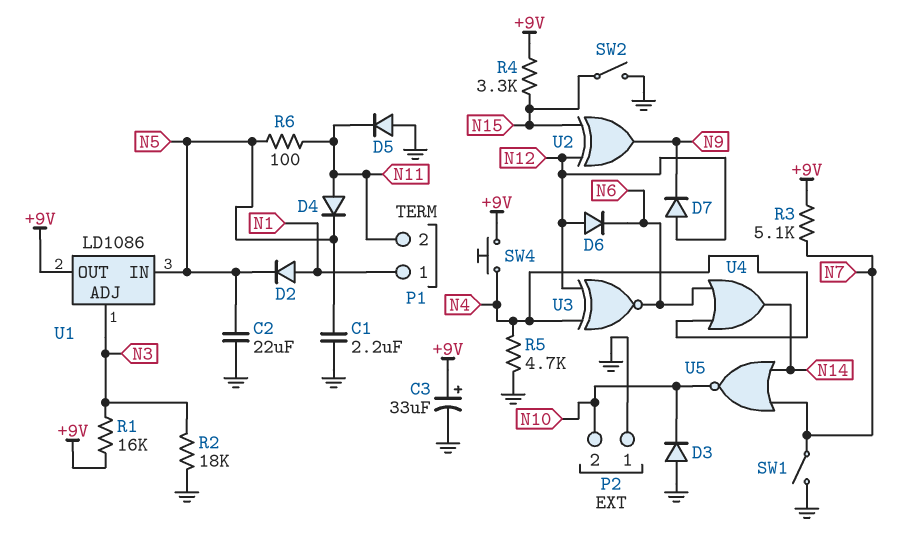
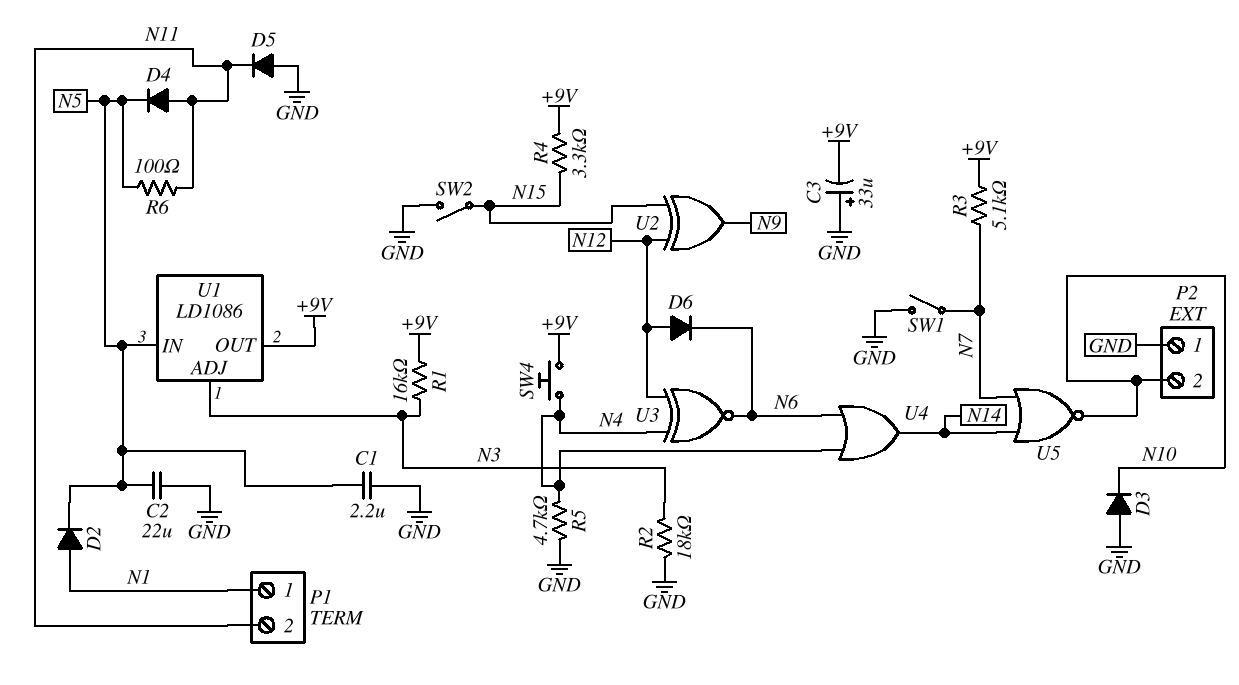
C3: 33uF (plus +9V, minus GND) -> 33uF (plus GND, minus +9V)
D7: diode (A N12, K N9) -> none

